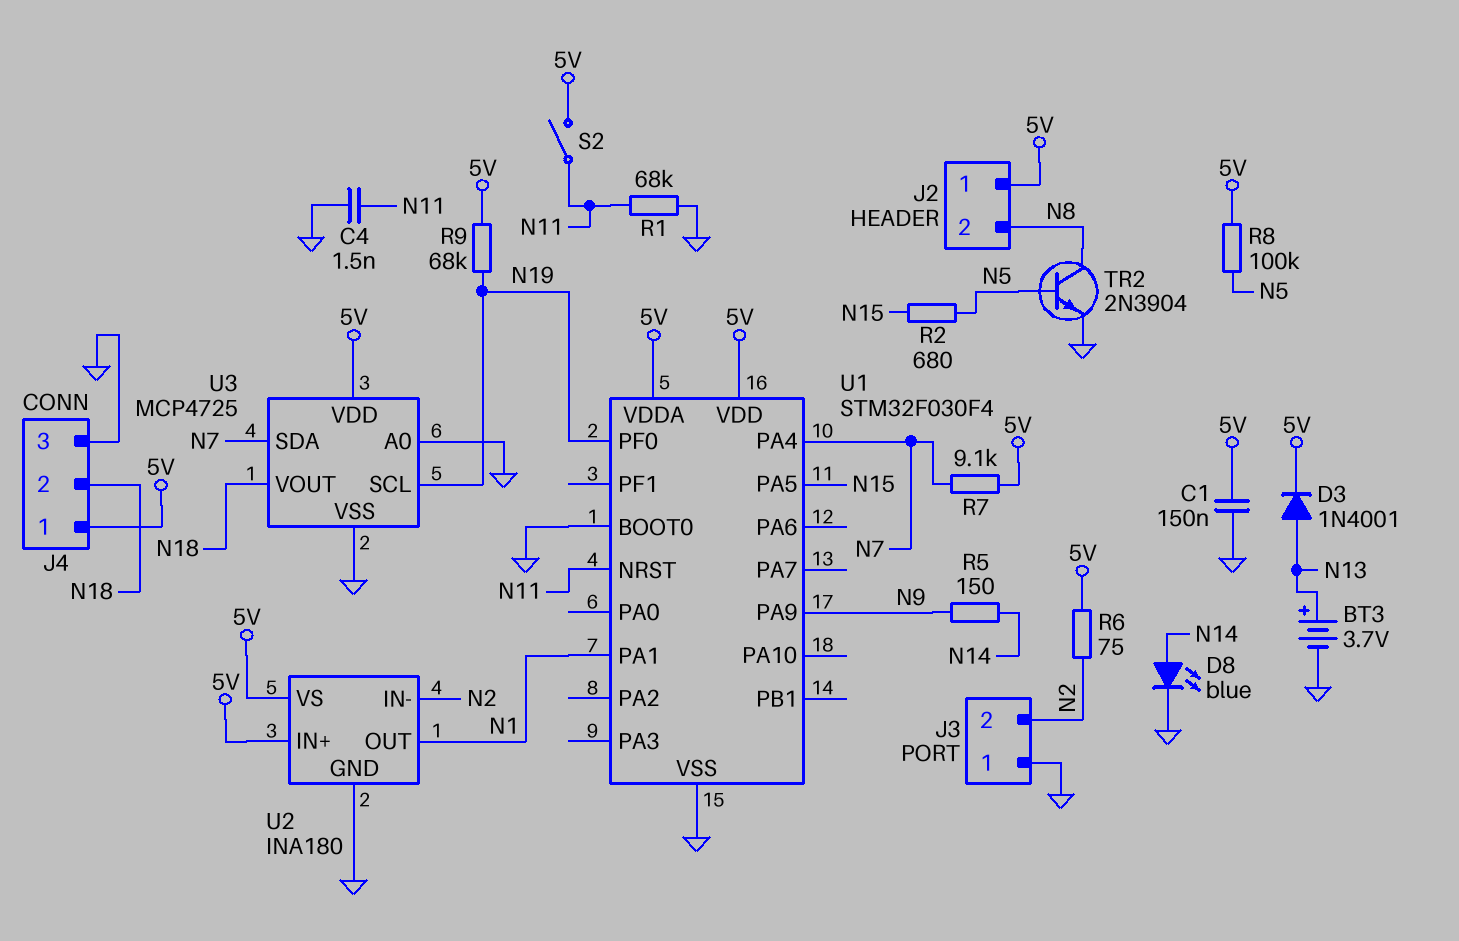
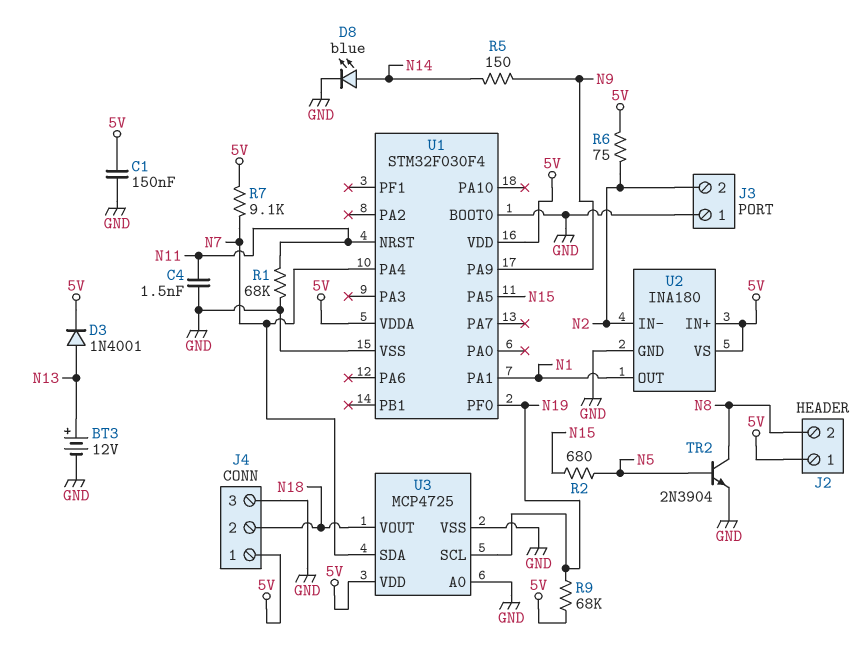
BT3: 3.7V (plus N13, minus GND) -> 12V (plus N13, minus GND)
R8: 100k (5V, N5) -> none
S2: switch (5V, N11) -> none

